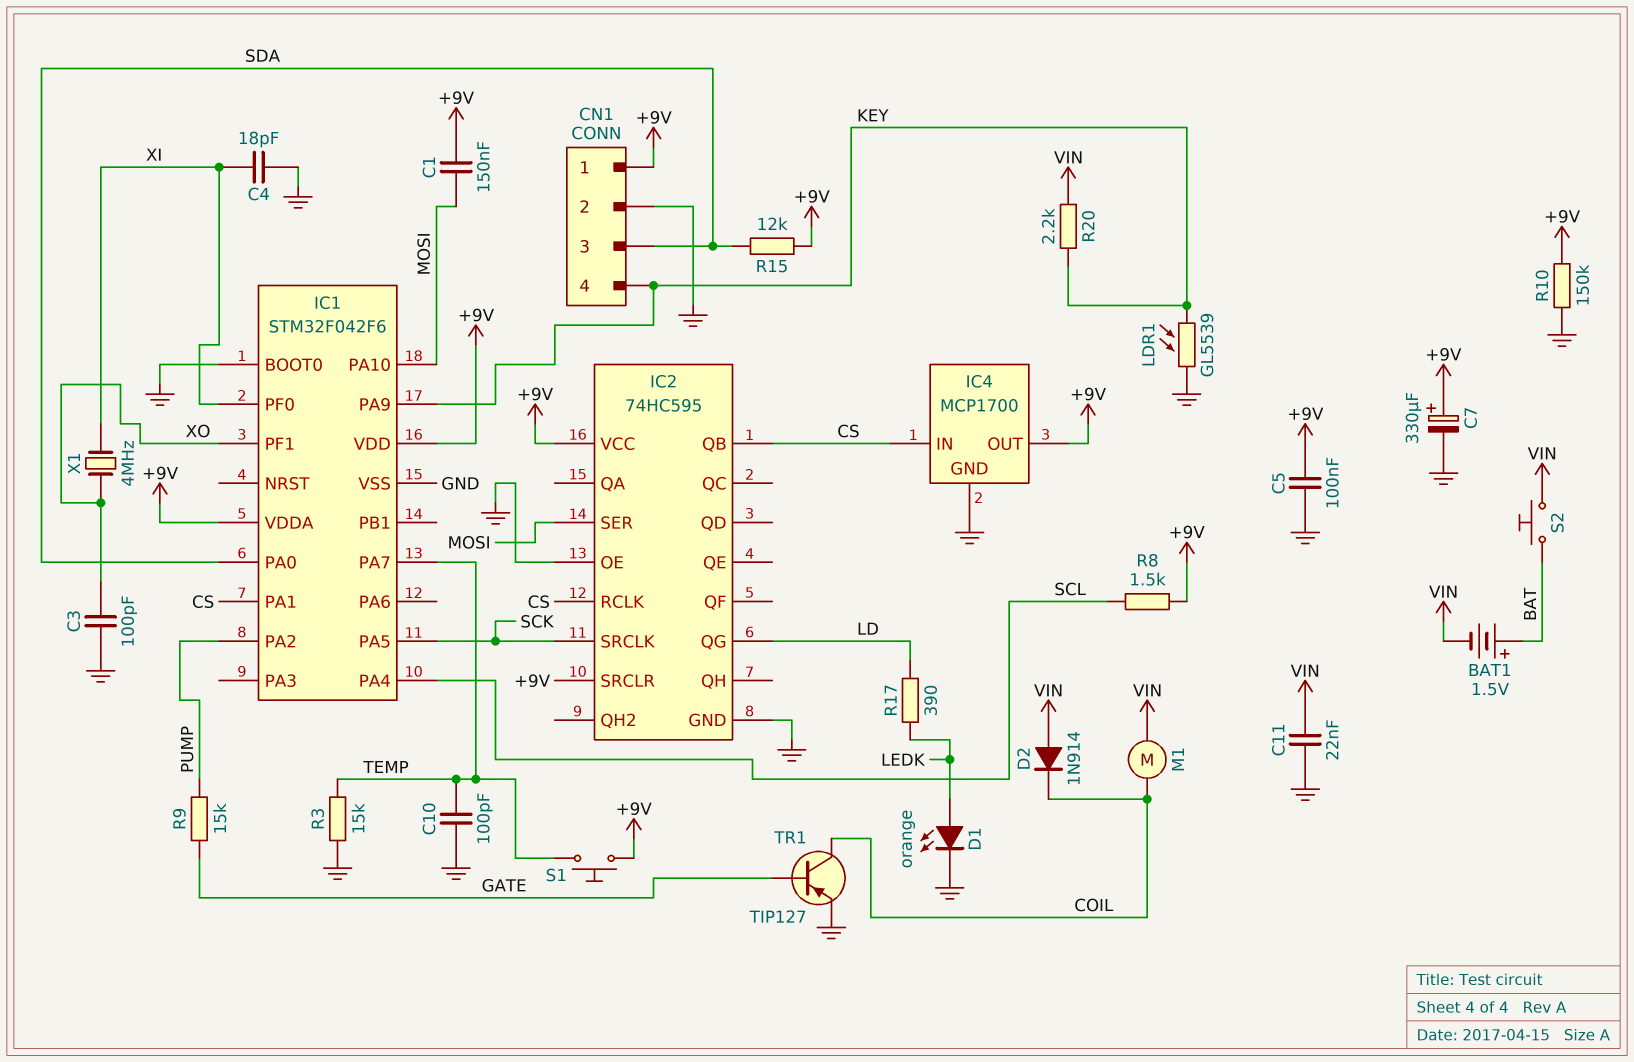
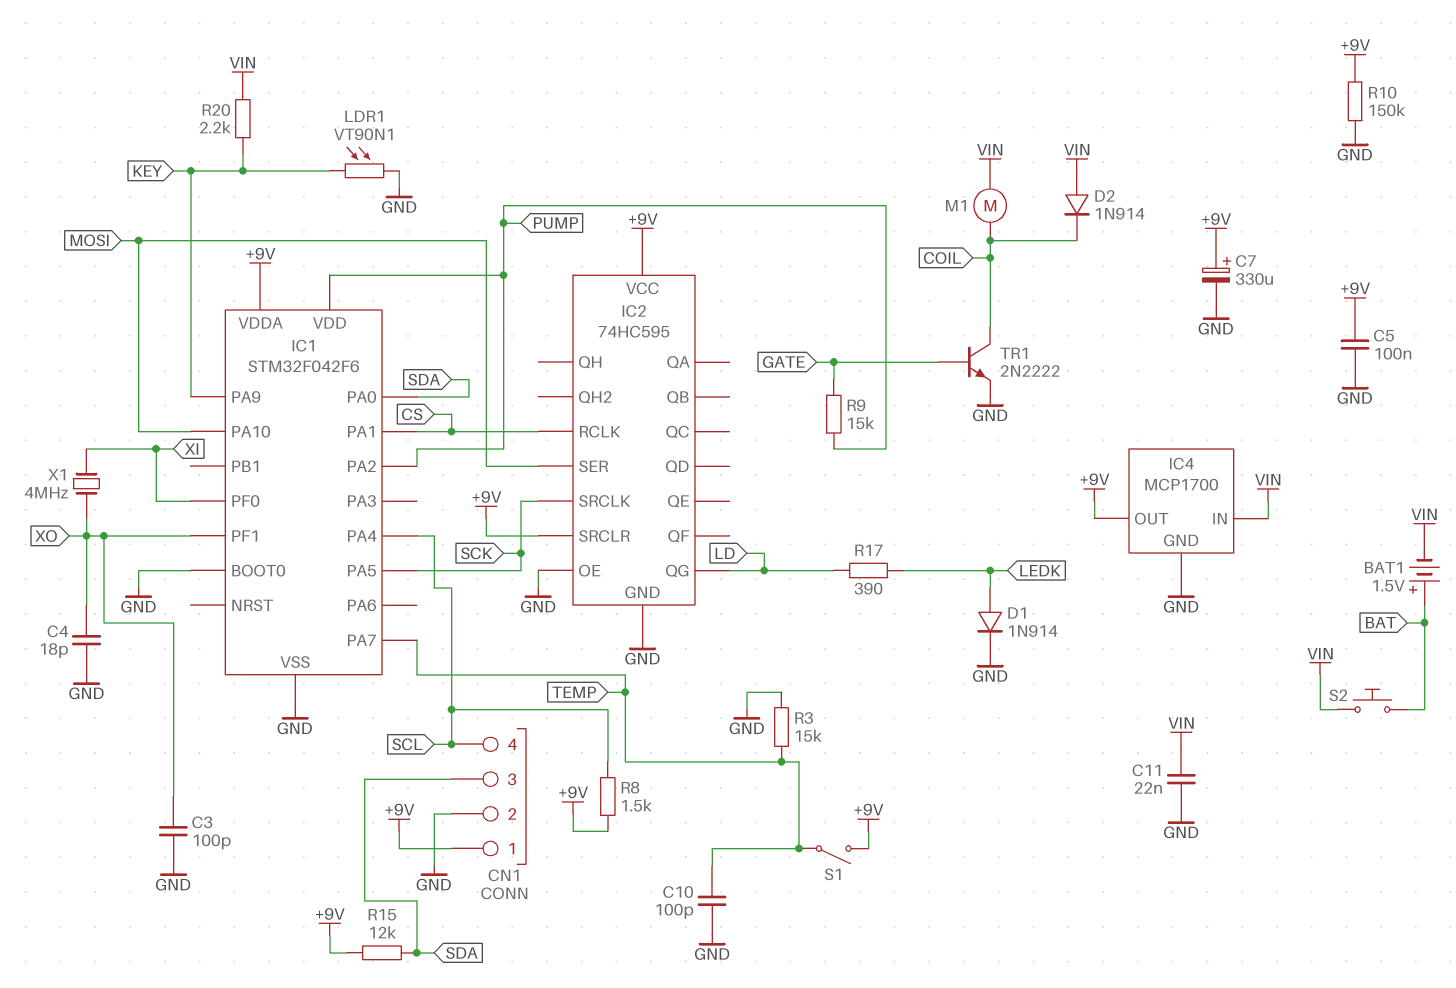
C1: 150nF (+9V, MOSI) -> none
C4: 18pF (GND, XI) -> 18pF (GND, XO)
CN1 pin 4: KEY -> SCL
D1: LED orange (A LEDK, K GND) -> diode 1N914 (A LEDK, K GND)
IC1 pin VDD: +9V -> PUMP
IC2 pin QB: CS -> none
IC4 pin IN: CS -> VIN
LDR1: GL5539 (GND, KEY) -> VT90N1 (GND, KEY)
S1: button (+9V, TEMP) -> switch (+9V, TEMP)
TR1: PNP TIP127 (B GATE, C COIL, E GND) -> NPN 2N2222 (B GATE, C COIL, E GND)

